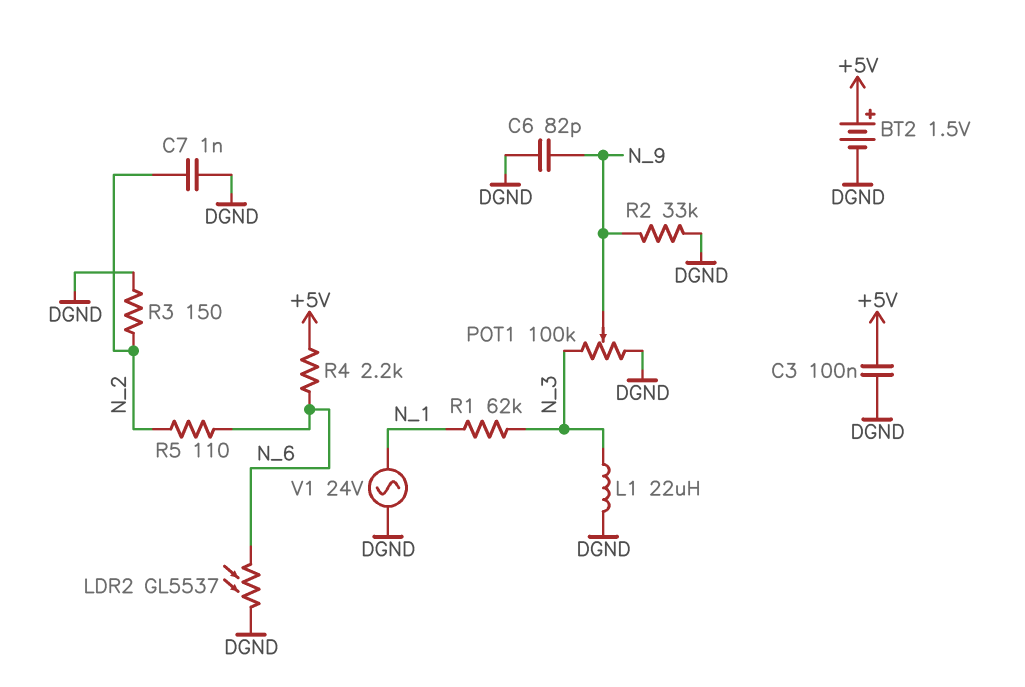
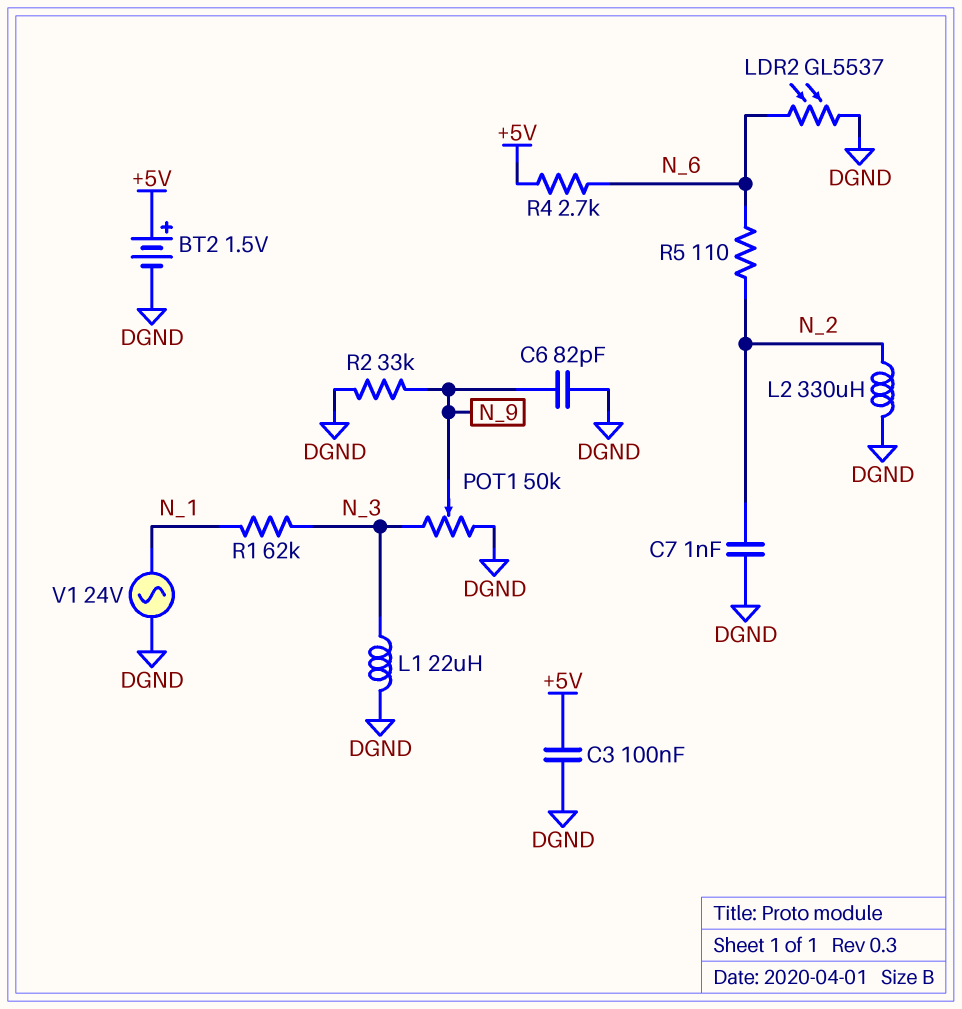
L2: none -> 330uH (DGND, N_2)
POT1: 100k (DGND, N_3, wiper N_9) -> 50k (DGND, N_3, wiper N_9)
R3: 150 (DGND, N_2) -> none
R4: 2.2k (+5V, N_6) -> 2.7k (+5V, N_6)

